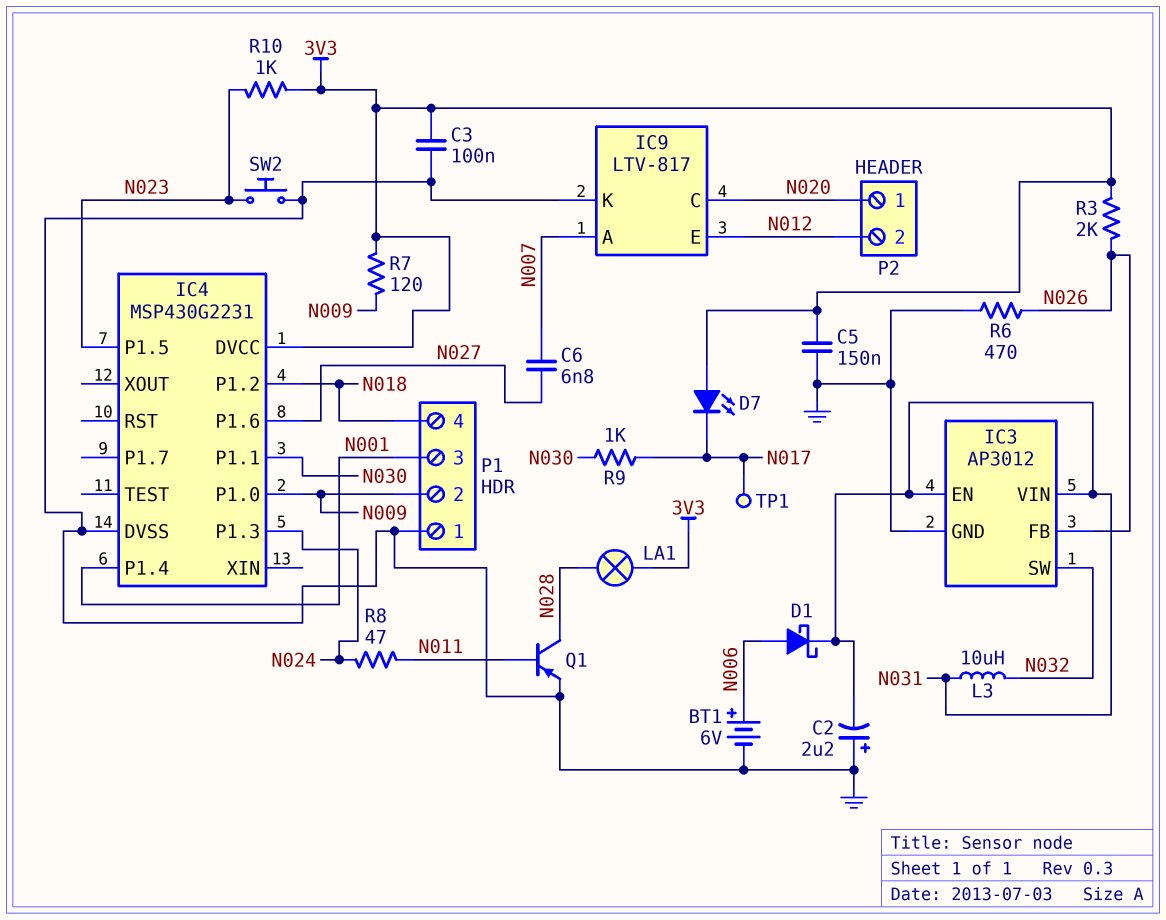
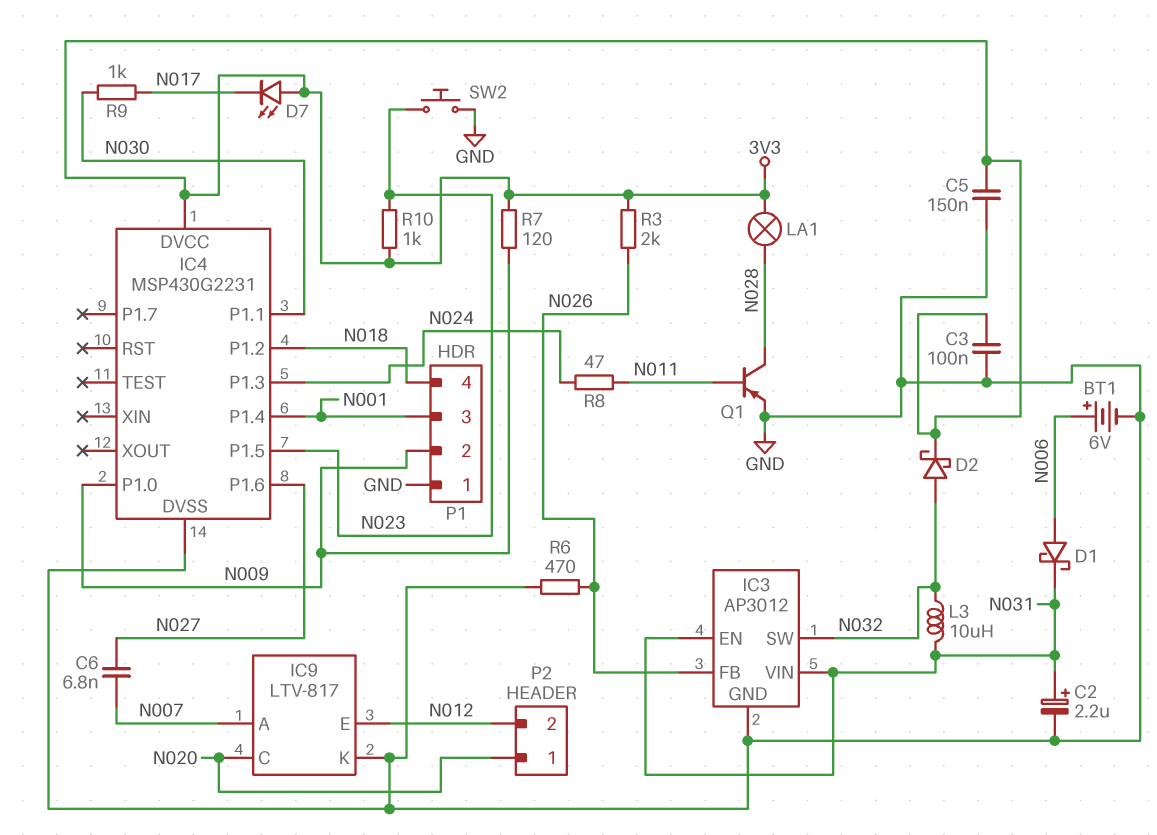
C2: 2.2uF (plus GND, minus N031) -> 2.2uF (plus N031, minus GND)
D2: none -> schottky (A N032, K 3V3)
TP1: test point (N017) -> none

